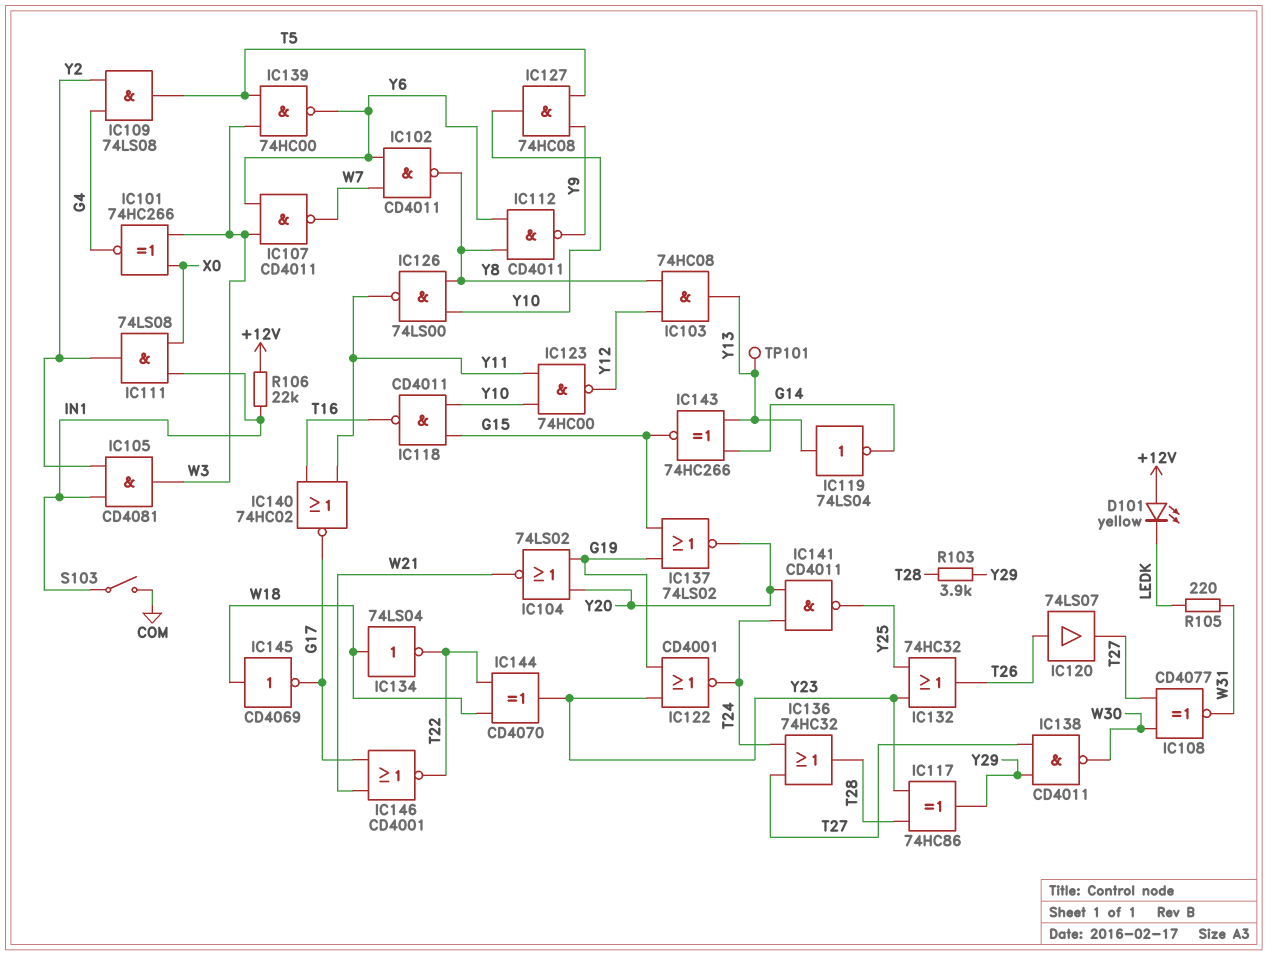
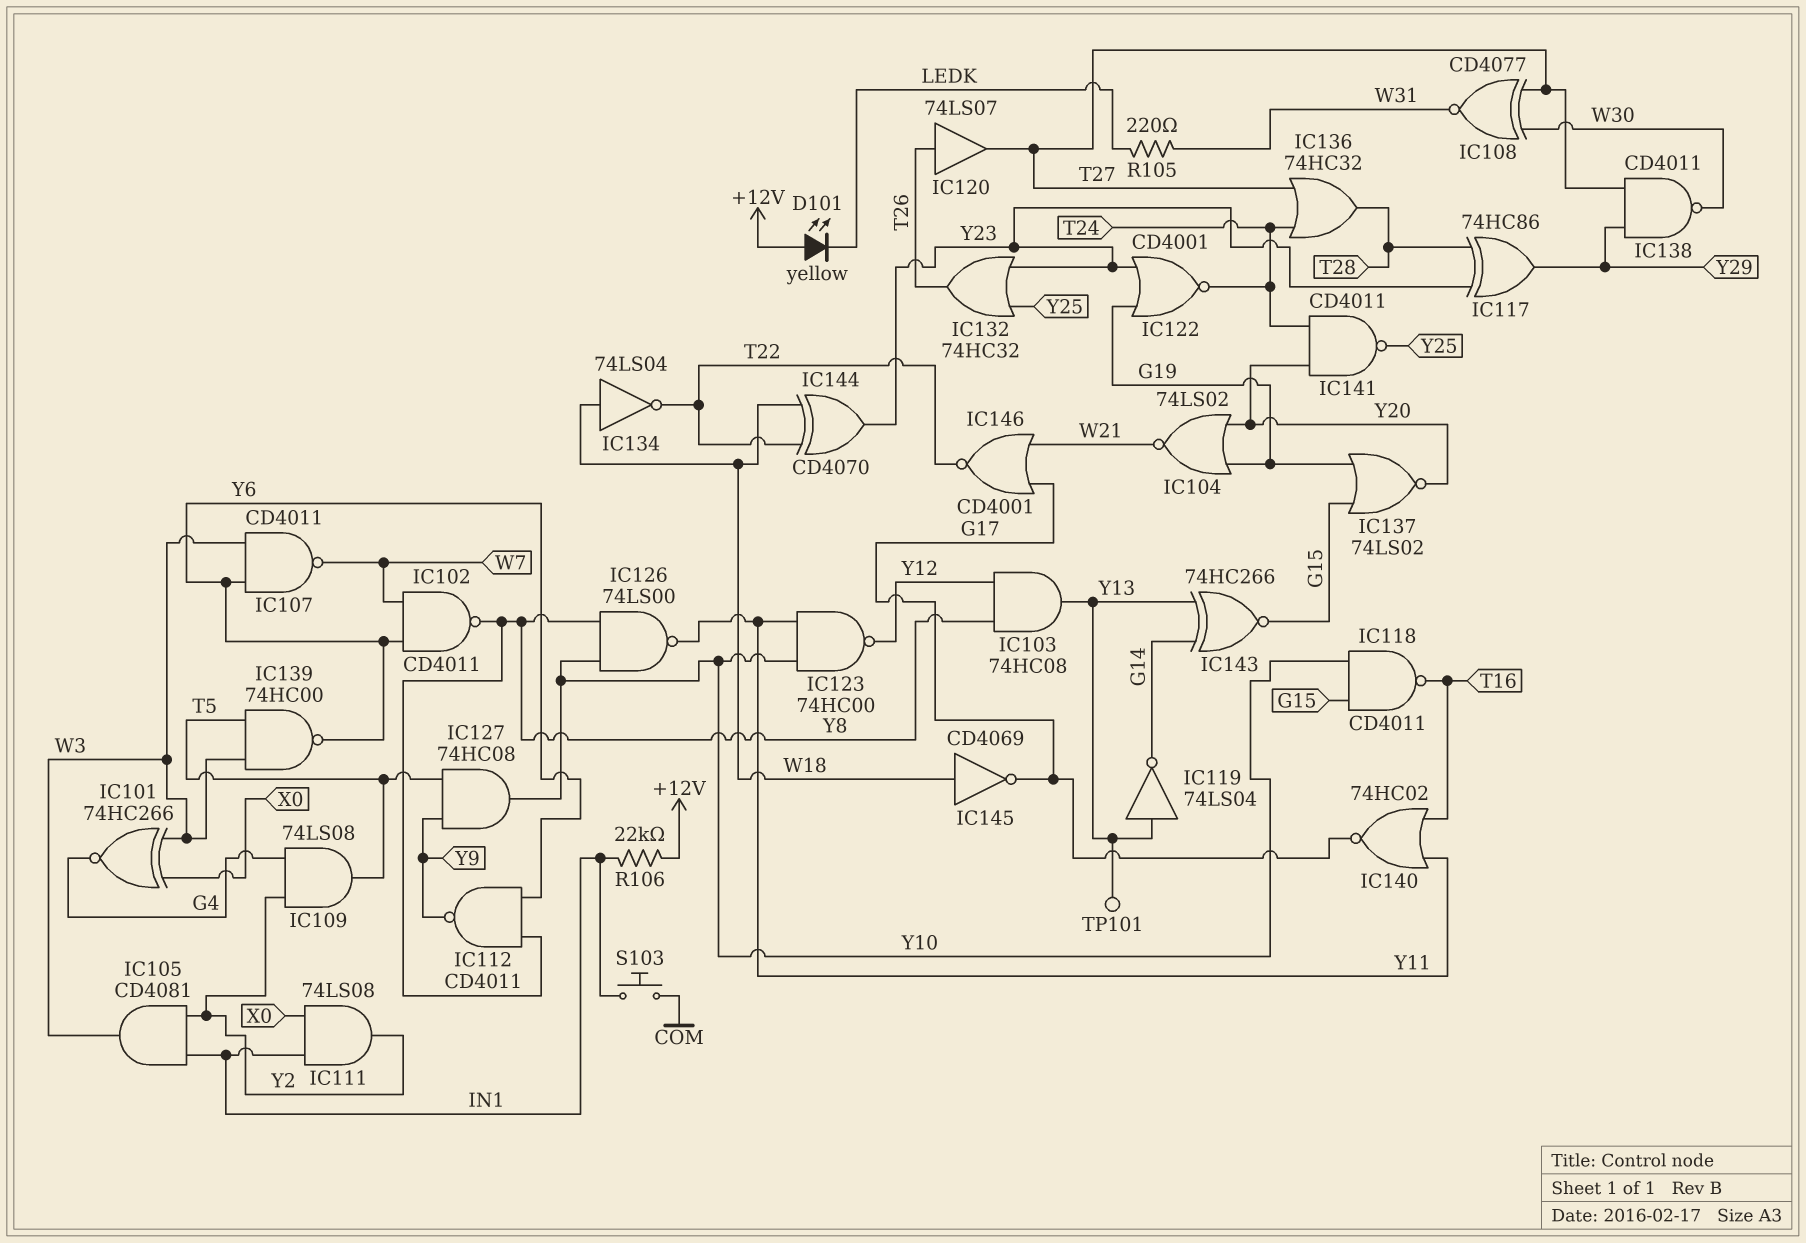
R103: 3.9k (T28, Y29) -> none
S103: switch (COM, IN1) -> button (COM, IN1)

